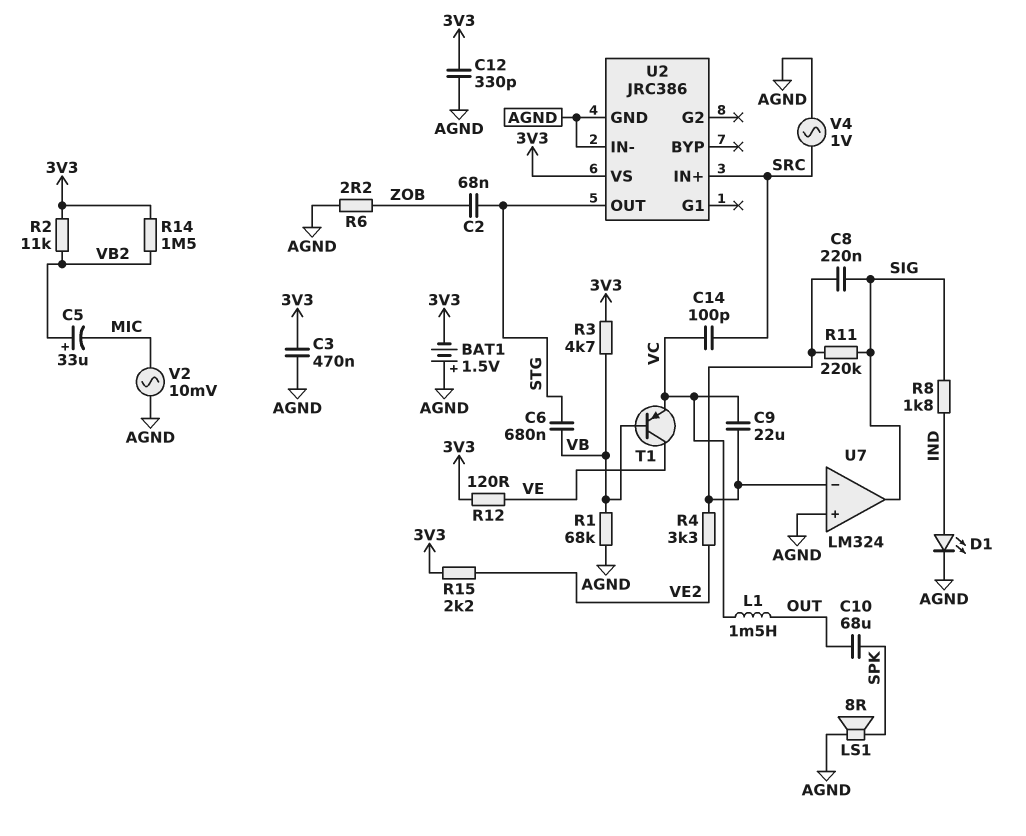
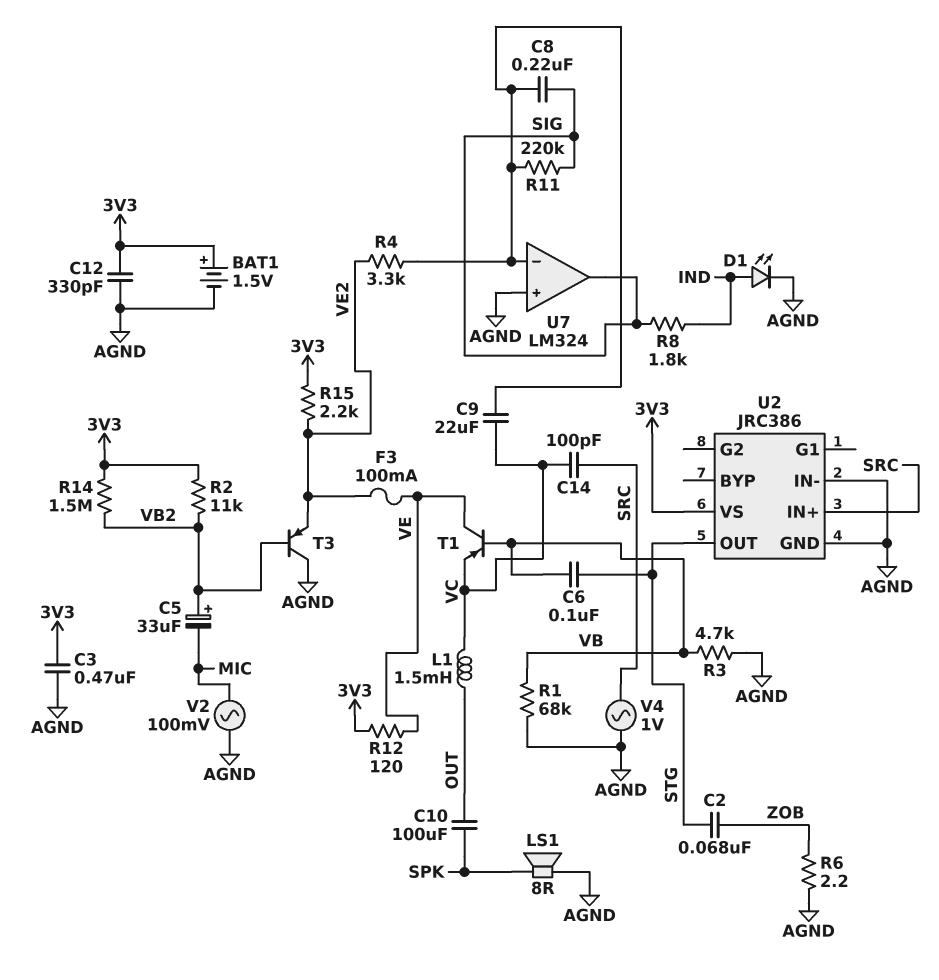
BAT1: 1.5V (plus AGND, minus 3V3) -> 1.5V (plus 3V3, minus AGND)
C6: 680nF (STG, VB) -> 100nF (STG, VB)
C10: 68uF (OUT, SPK) -> 100uF (OUT, SPK)
F3: none -> 100mA (VE, VE2)
R3: 4.7k (3V3, VB) -> 4.7k (AGND, VB)
T3: none -> PNP (B VB2, C AGND, E VE2)
V2: AC 10mV (AGND, MIC) -> AC 100mV (AGND, MIC)

